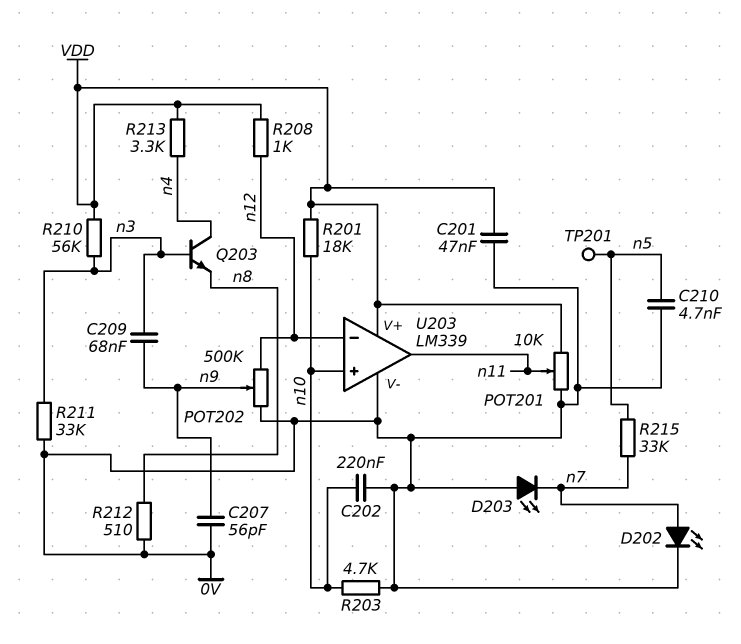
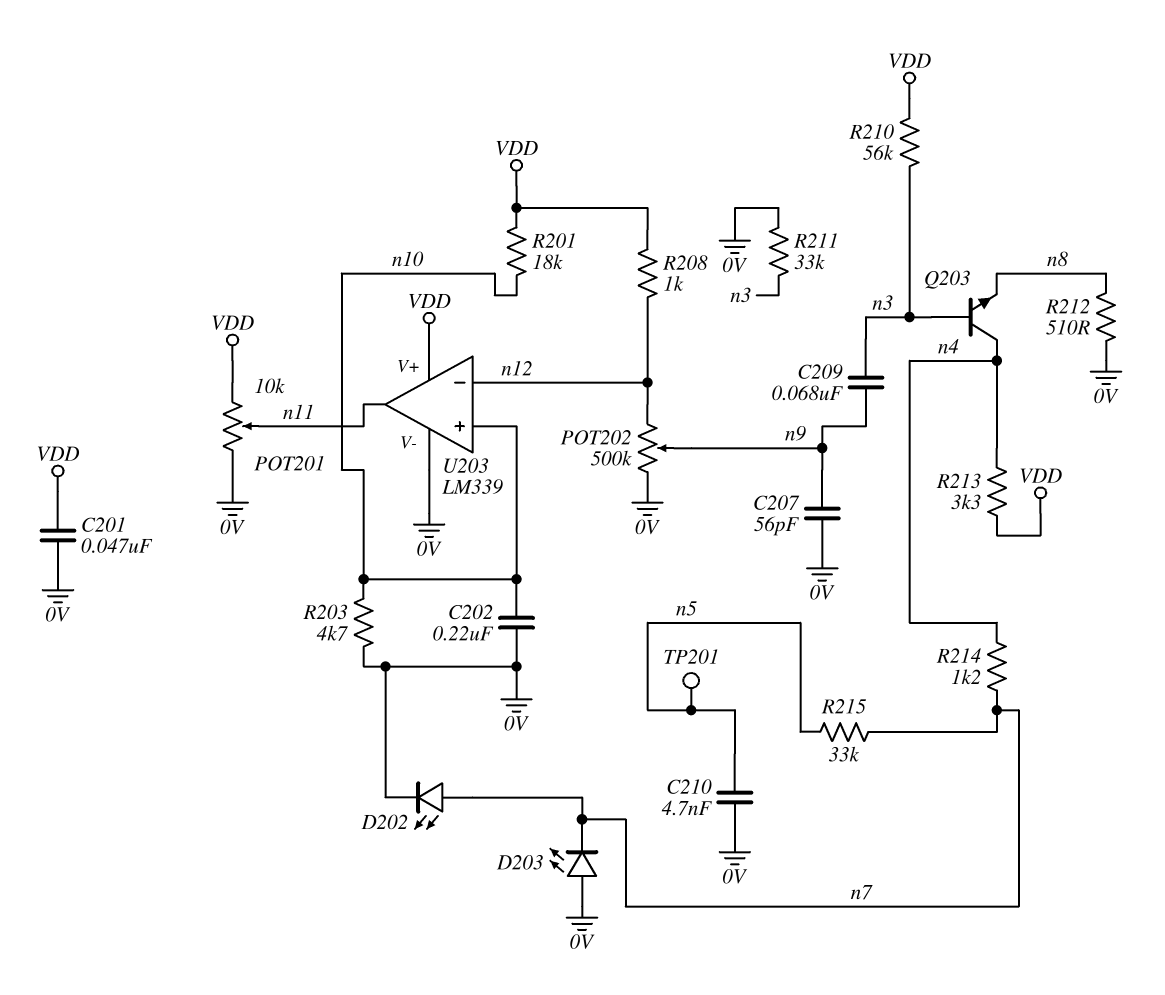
R214: none -> 1.2k (n4, n7)

